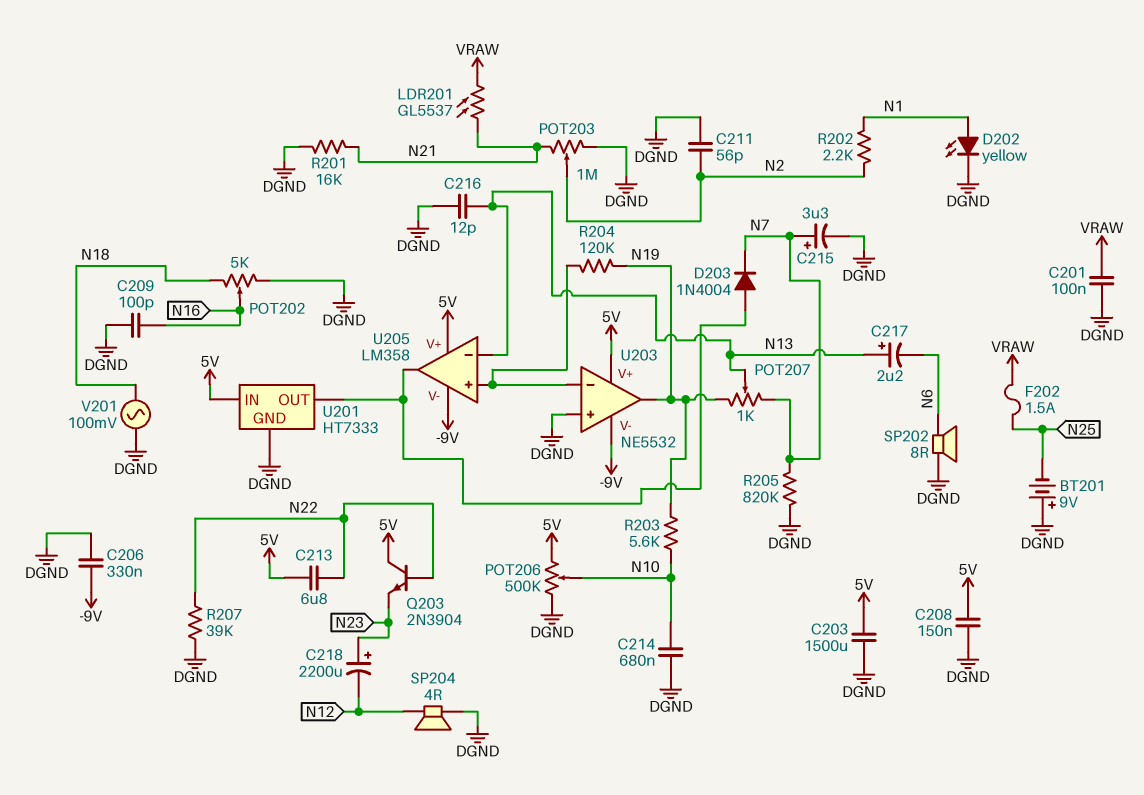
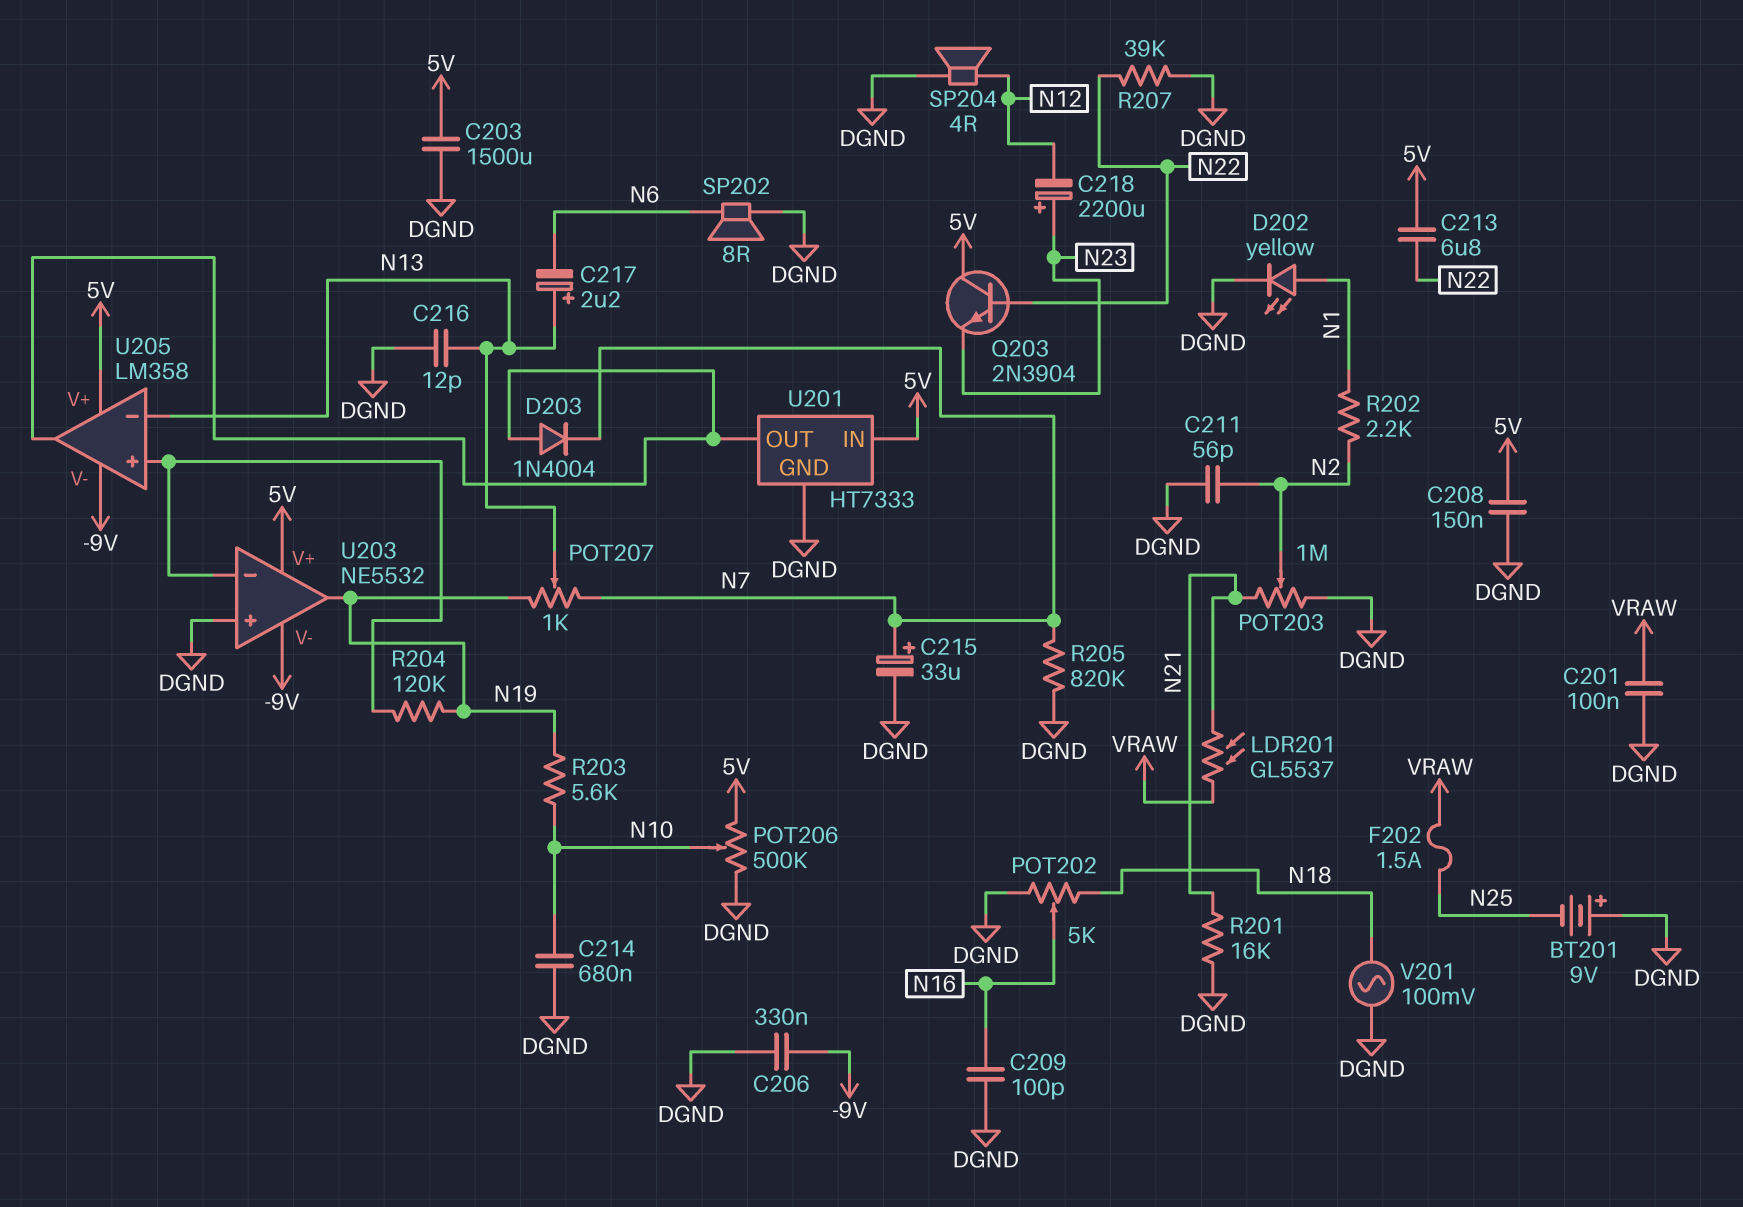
C215: 3.3uF (plus N7, minus DGND) -> 33uF (plus N7, minus DGND)

